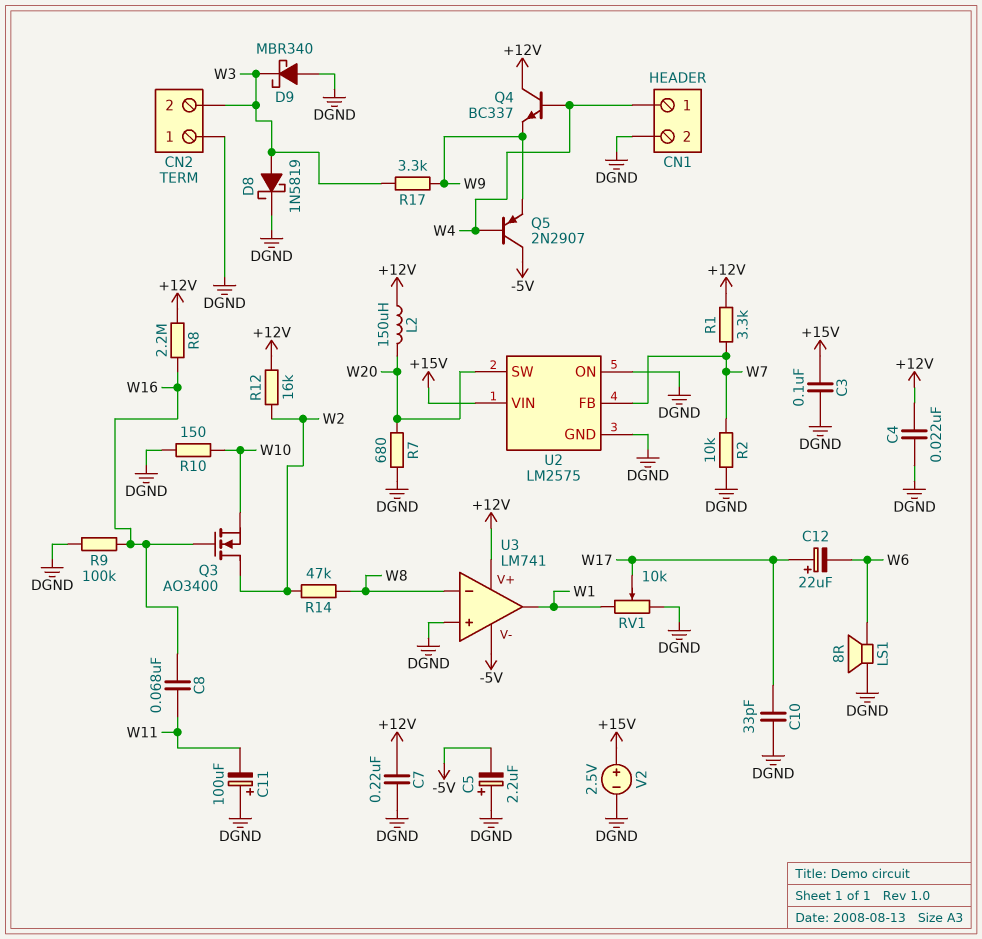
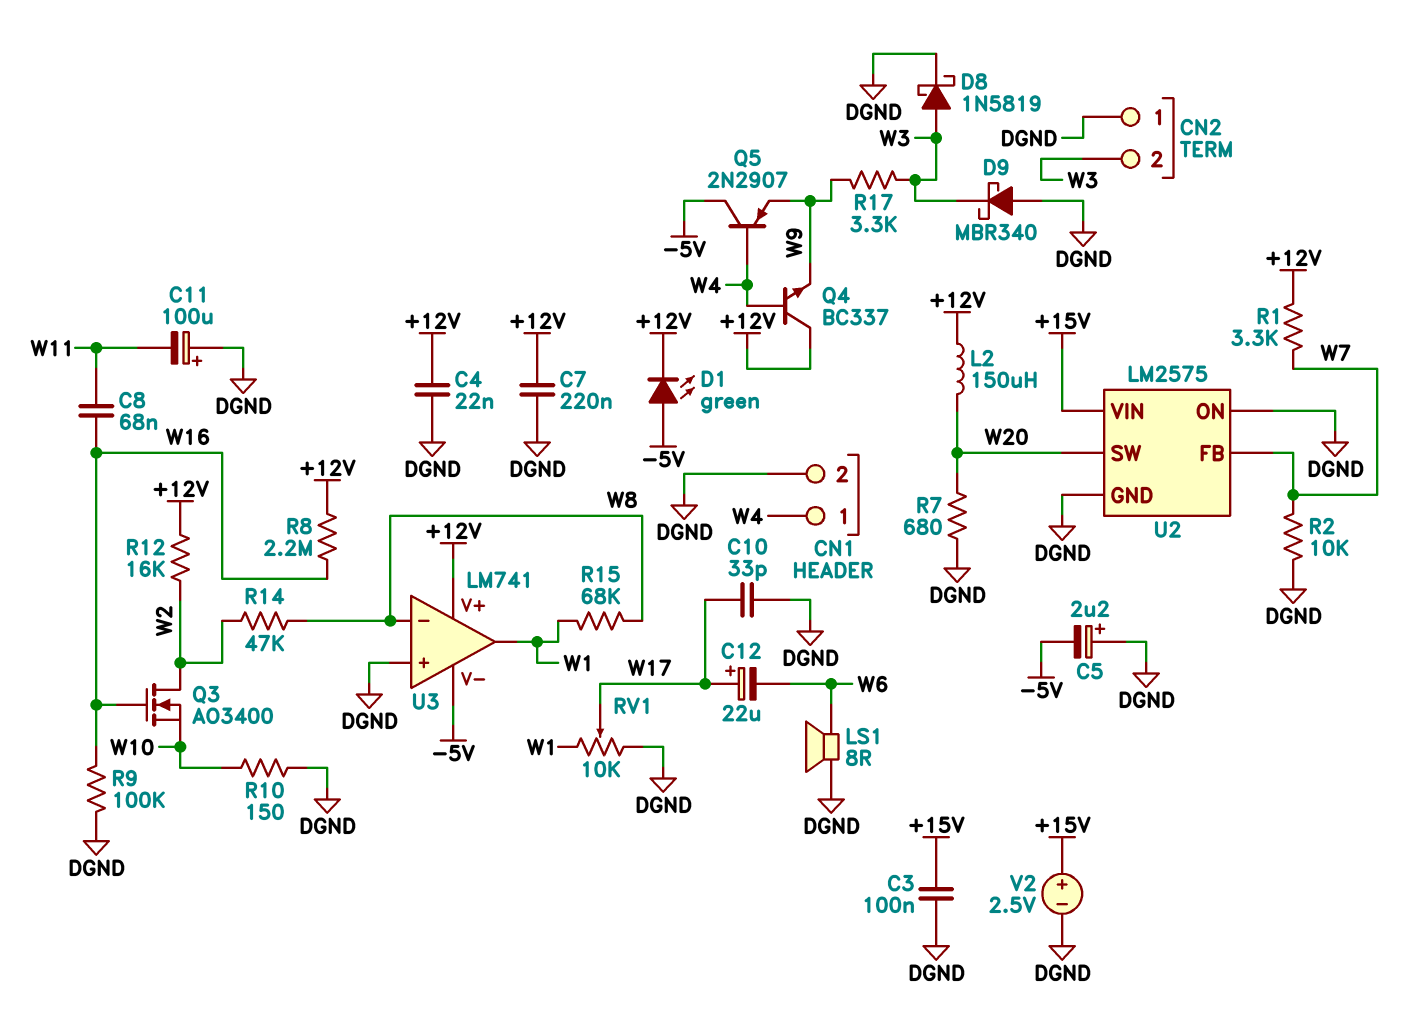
D1: none -> LED green (A -5V, K +12V)
R15: none -> 68k (W1, W8)

